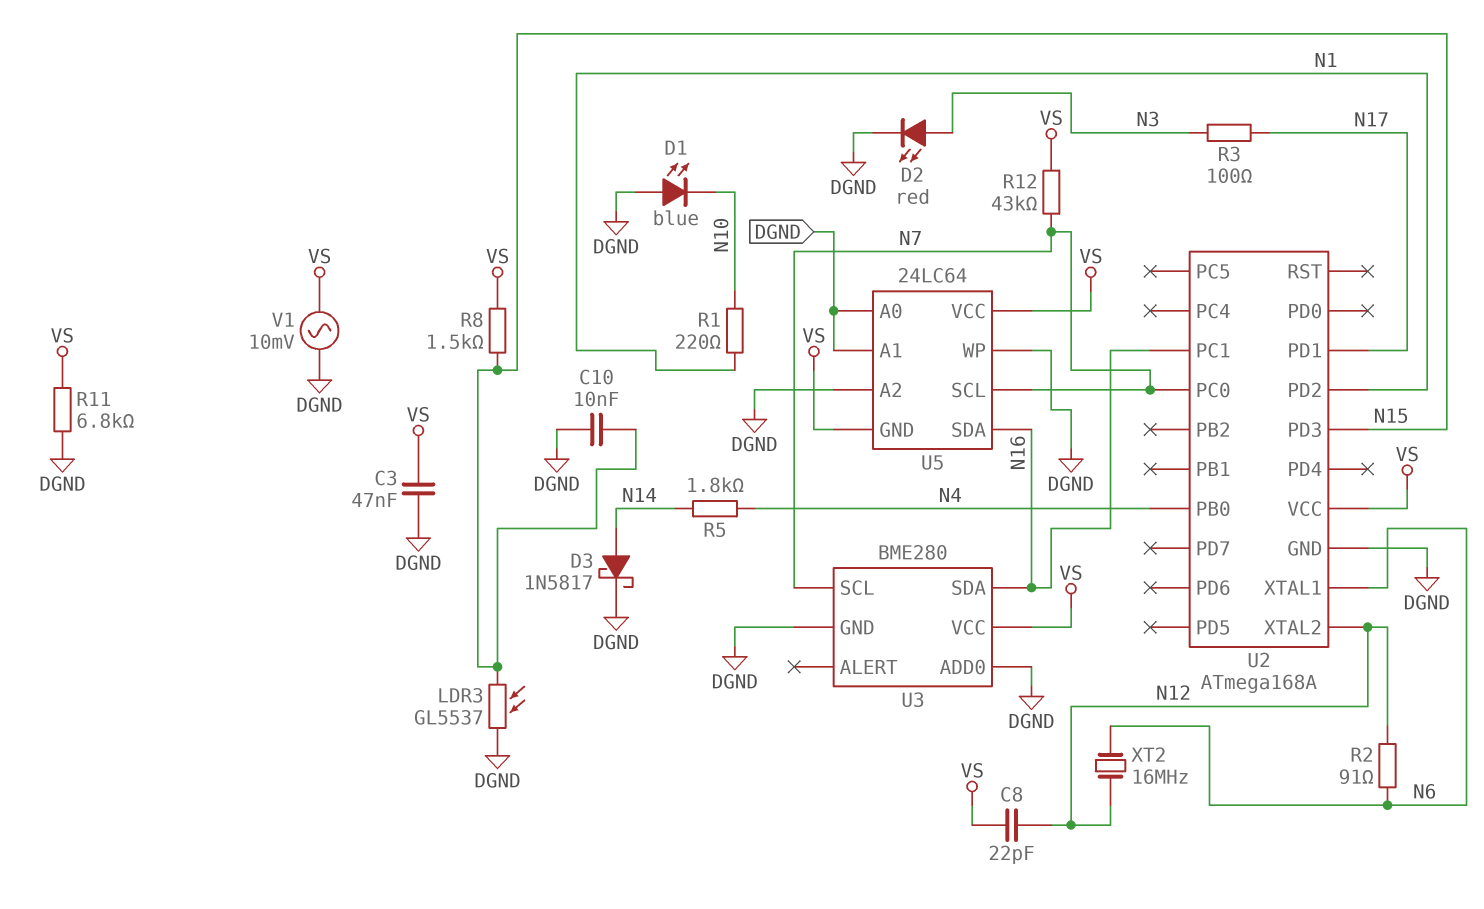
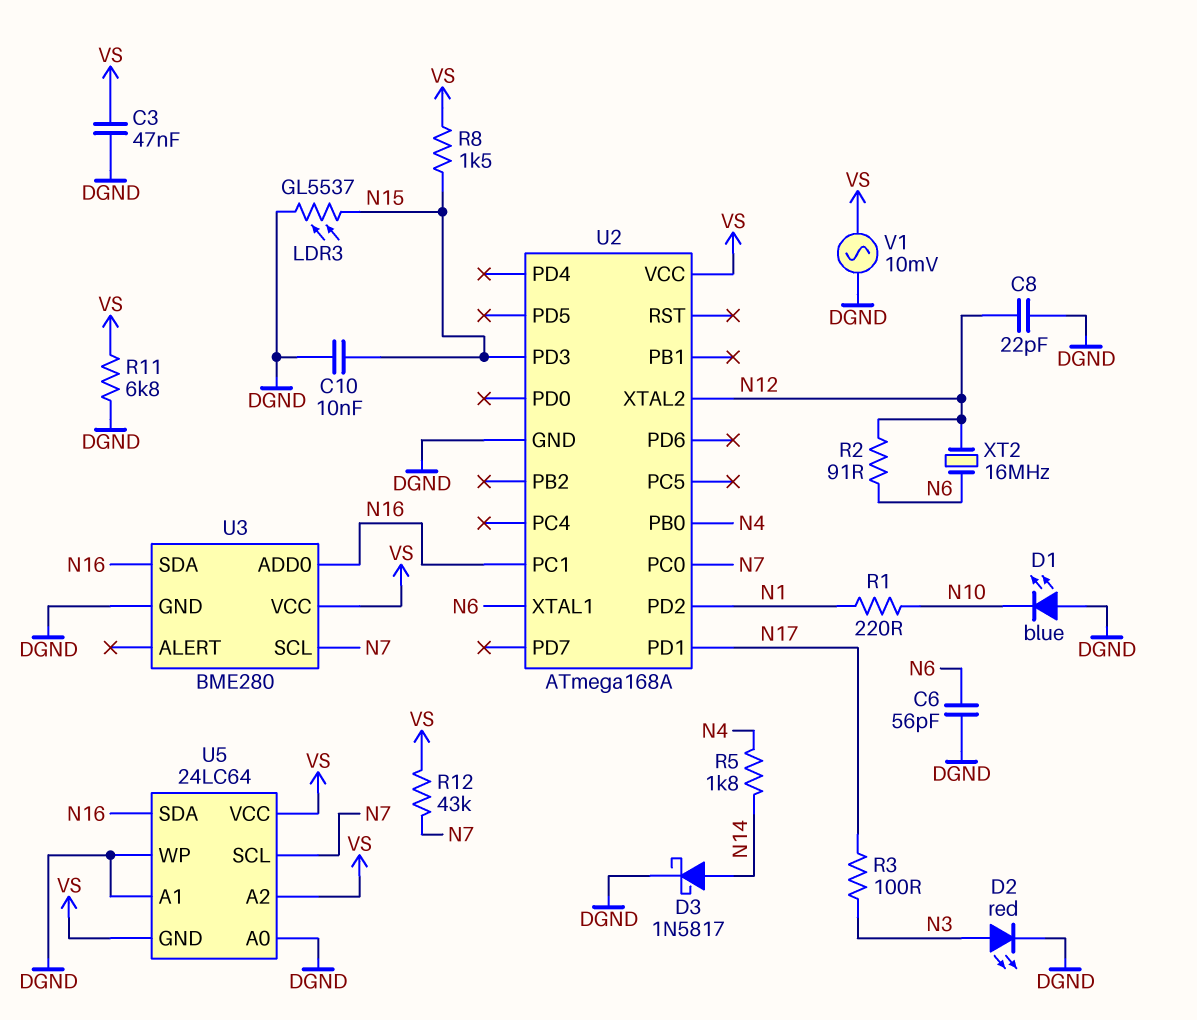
C6: none -> 56pF (DGND, N6)
C8: 22pF (N12, VS) -> 22pF (DGND, N12)
U3 pin ADD0: DGND -> N16
U5 pin A2: DGND -> VS

